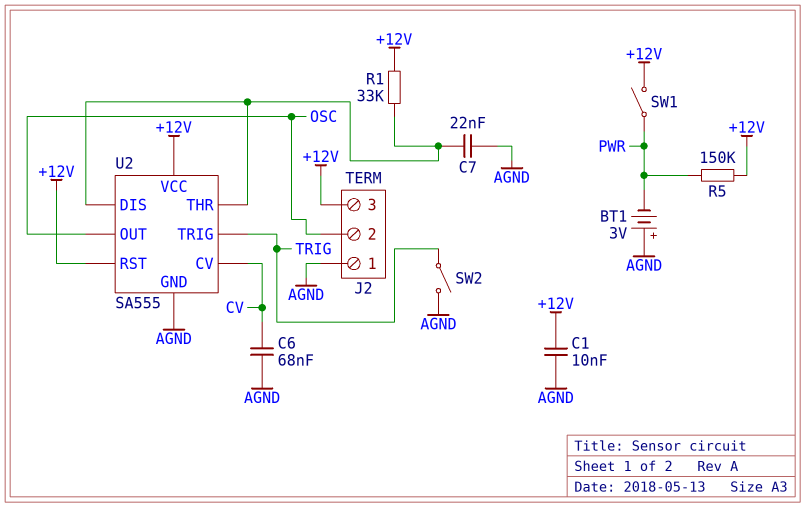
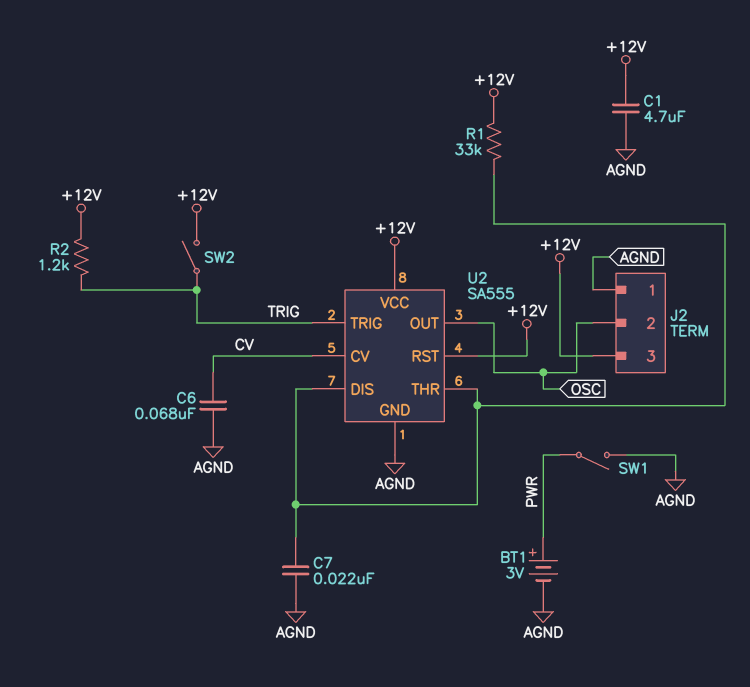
BT1: 3V (plus AGND, minus PWR) -> 3V (plus PWR, minus AGND)
C1: 10nF (+12V, AGND) -> 4.7uF (+12V, AGND)
R2: none -> 1.2k (+12V, TRIG)
R5: 150k (+12V, PWR) -> none
SW1: switch (+12V, PWR) -> switch (AGND, PWR)
SW2: switch (AGND, TRIG) -> switch (+12V, TRIG)

